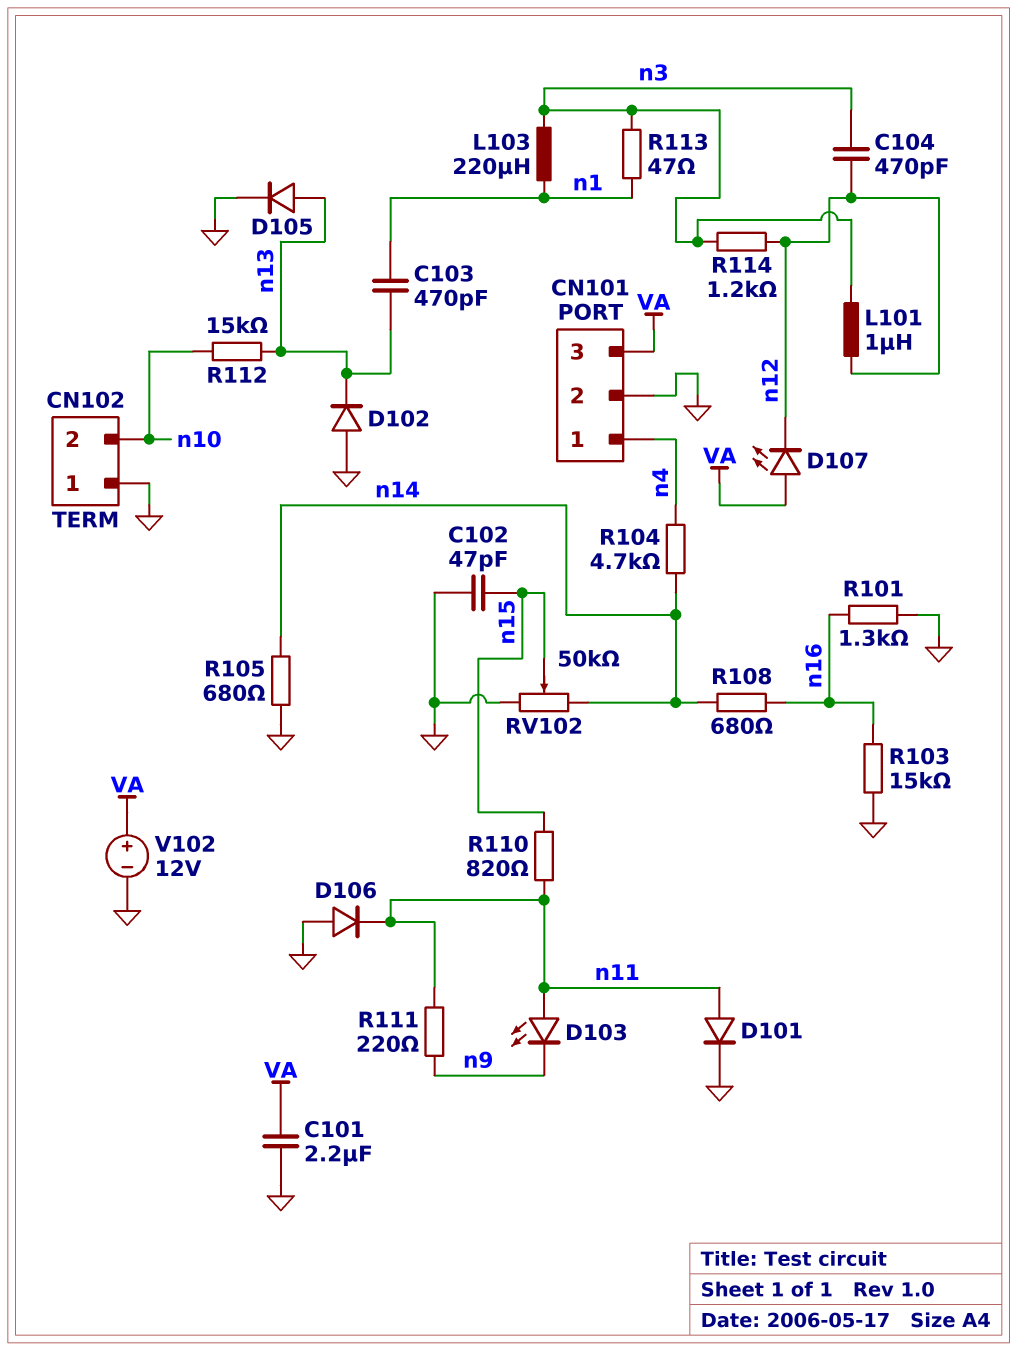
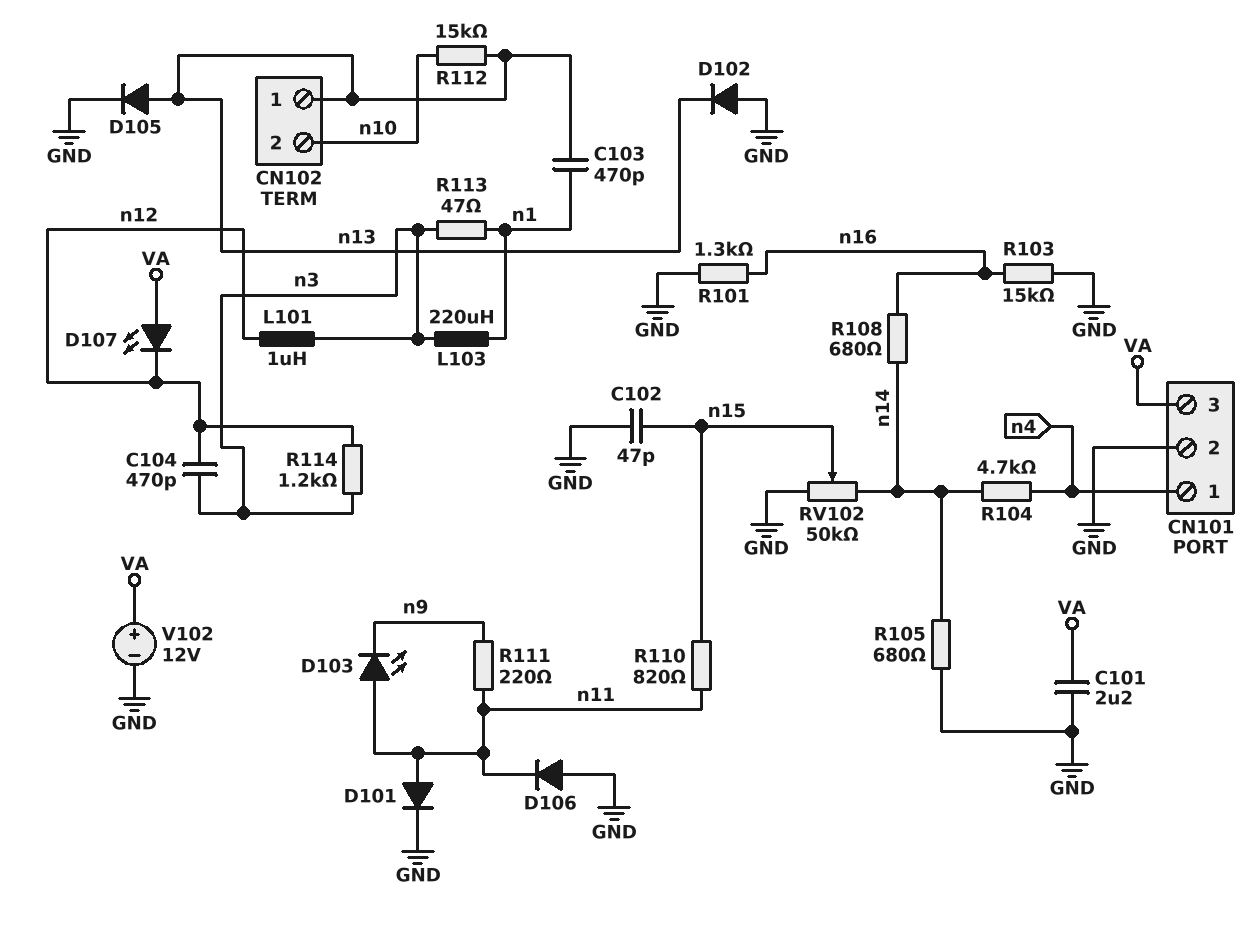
CN102 pin 1: GND -> n13

